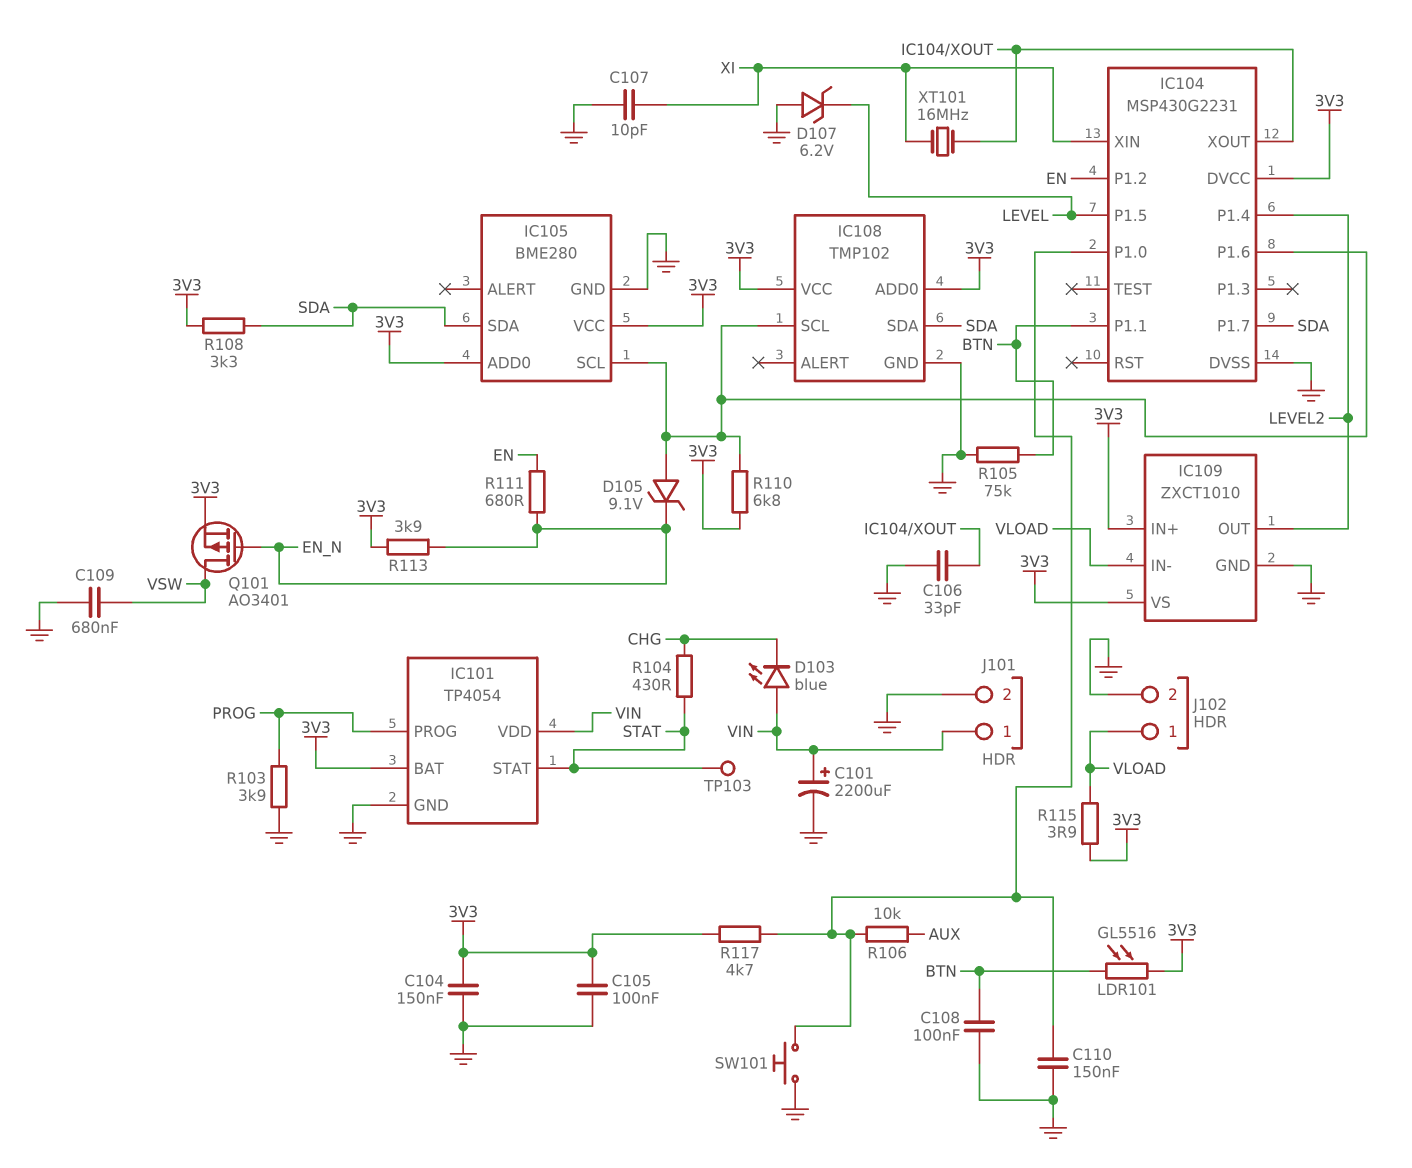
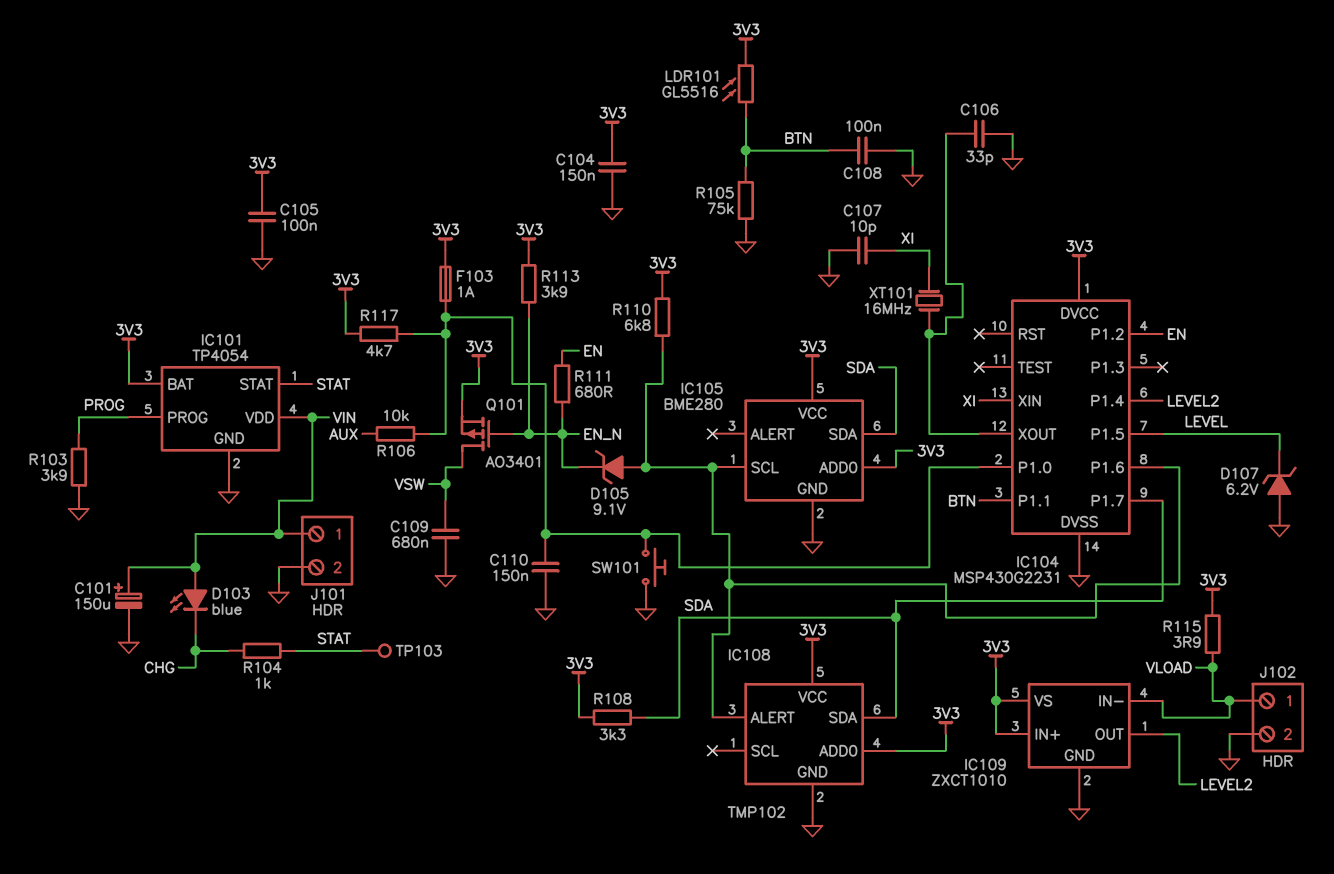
C101: 2200uF (plus VIN, minus GND) -> 150uF (plus VIN, minus GND)
F103: none -> 1A (3V3, IC104/P1.0)
IC108 pin ALERT: none -> IC104/P1.6
IC108 pin SCL: IC104/P1.6 -> none
R104: 430 (CHG, STAT) -> 1k (CHG, STAT)

